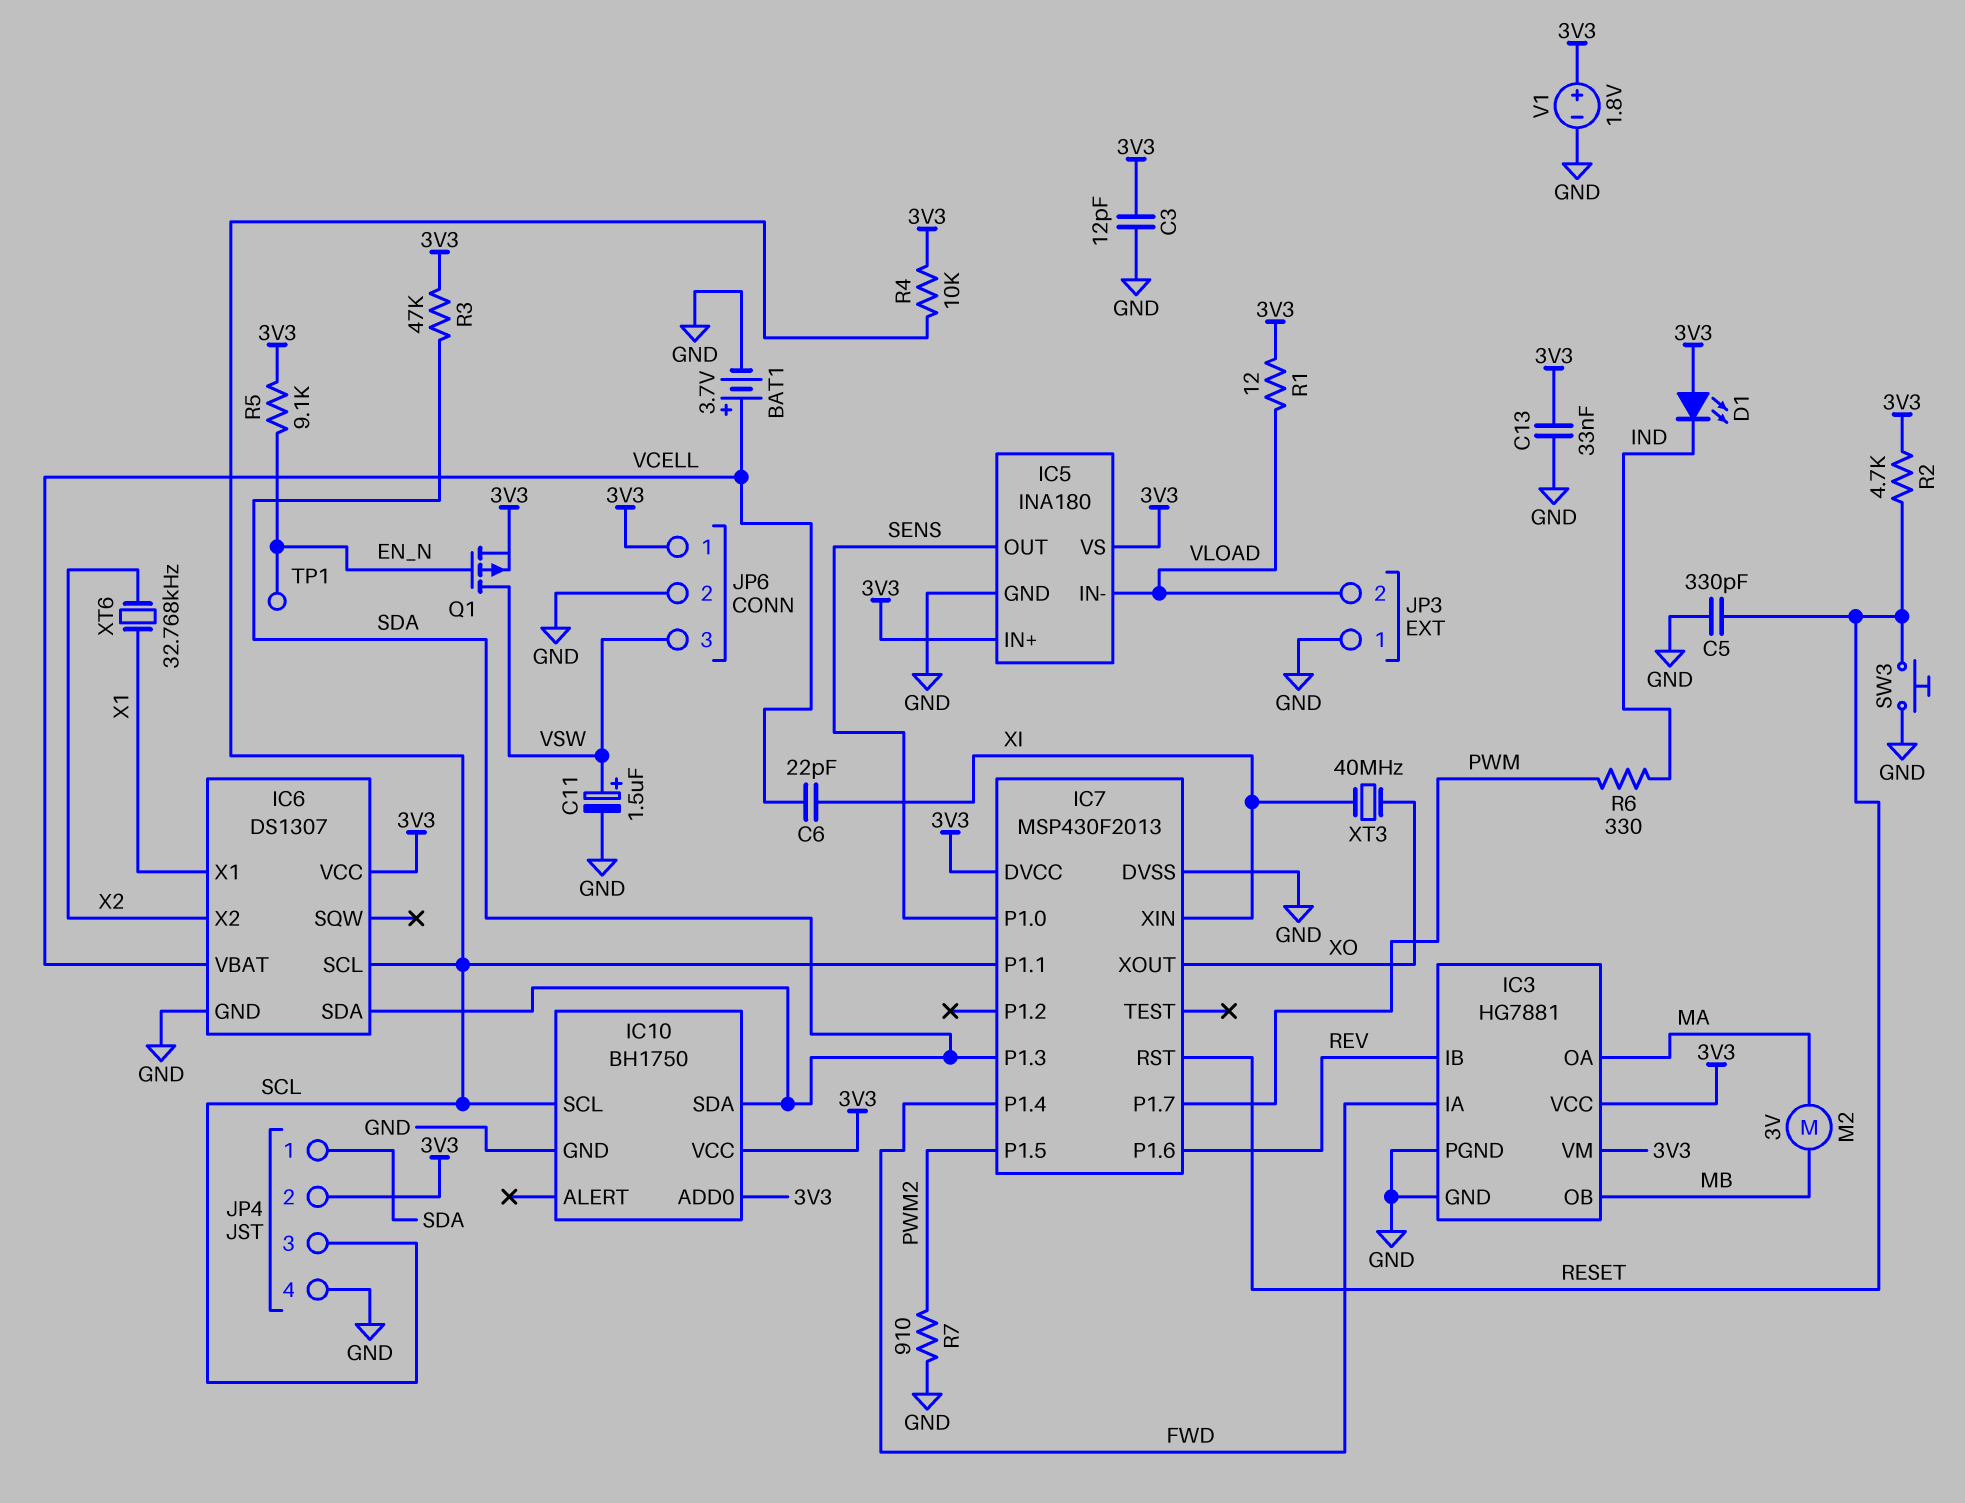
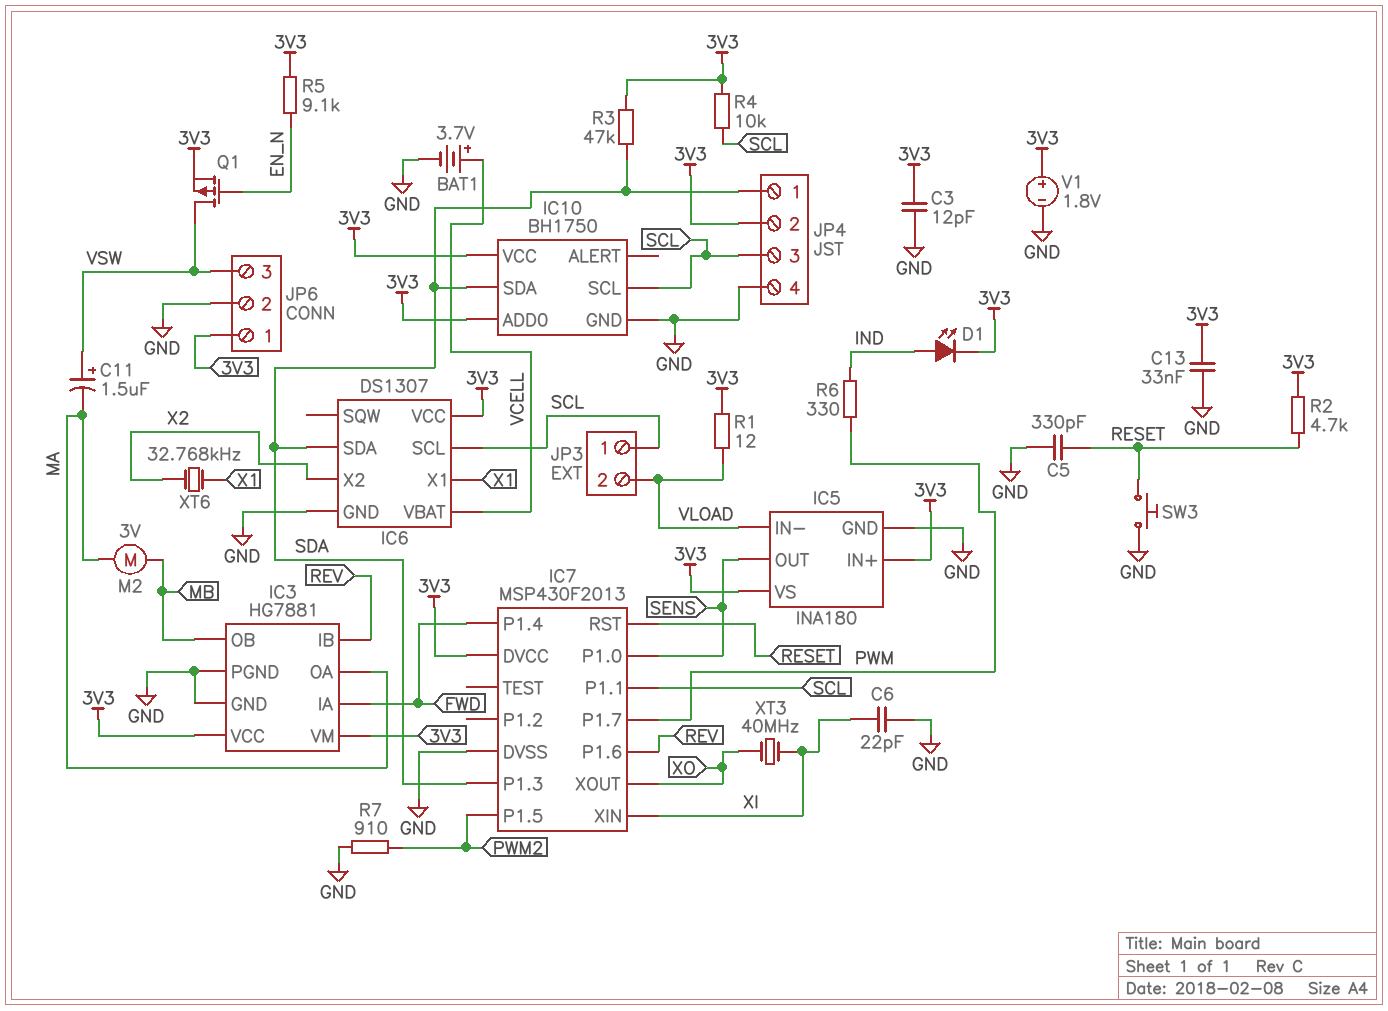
C6: 22pF (VCELL, XI) -> 22pF (GND, XI)
C11: 1.5uF (plus VSW, minus GND) -> 1.5uF (plus VSW, minus MA)
D1: LED (A 3V3, K IND) -> LED (A IND, K 3V3)
JP3 pin 1: GND -> SCL
TP1: test point (EN_N) -> none

